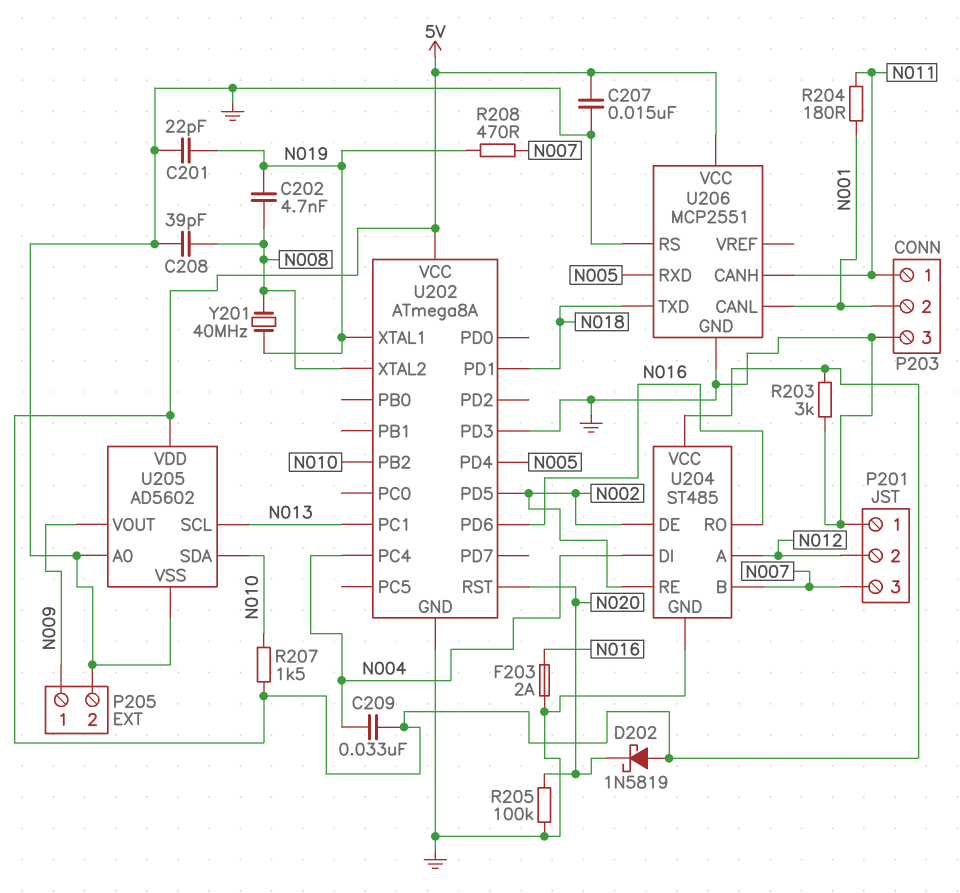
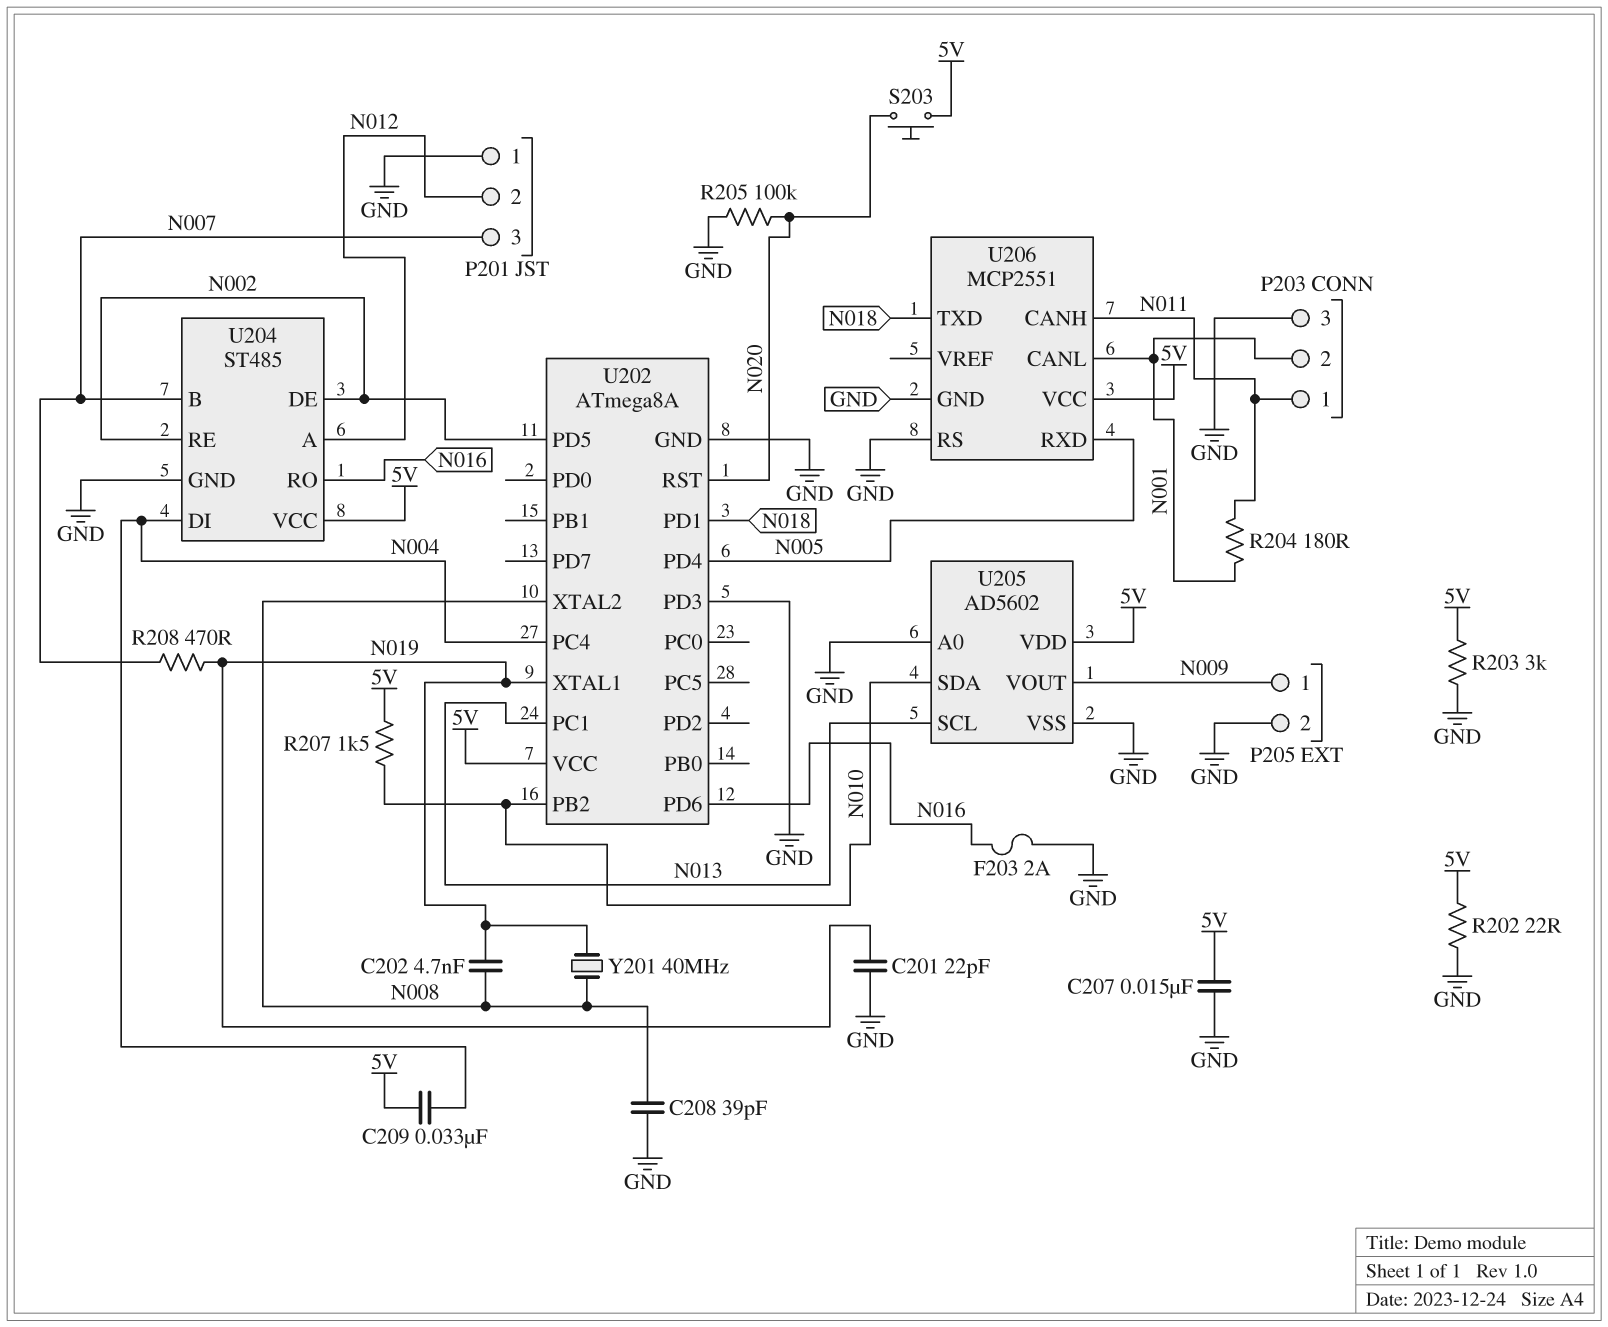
D202: schottky 1N5819 (A 5V, K N020) -> none
R202: none -> 22 (5V, GND)
S203: none -> button (5V, N020)

